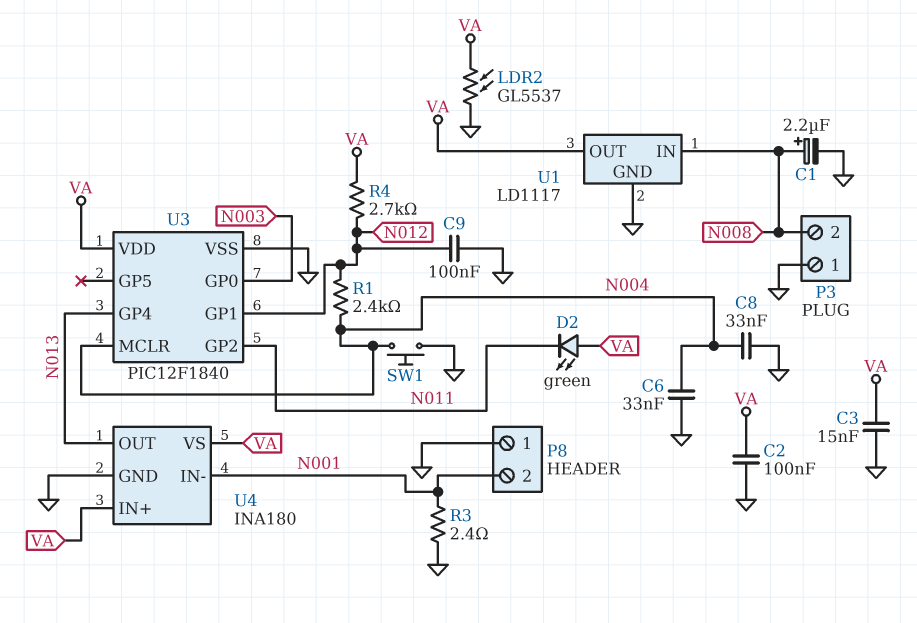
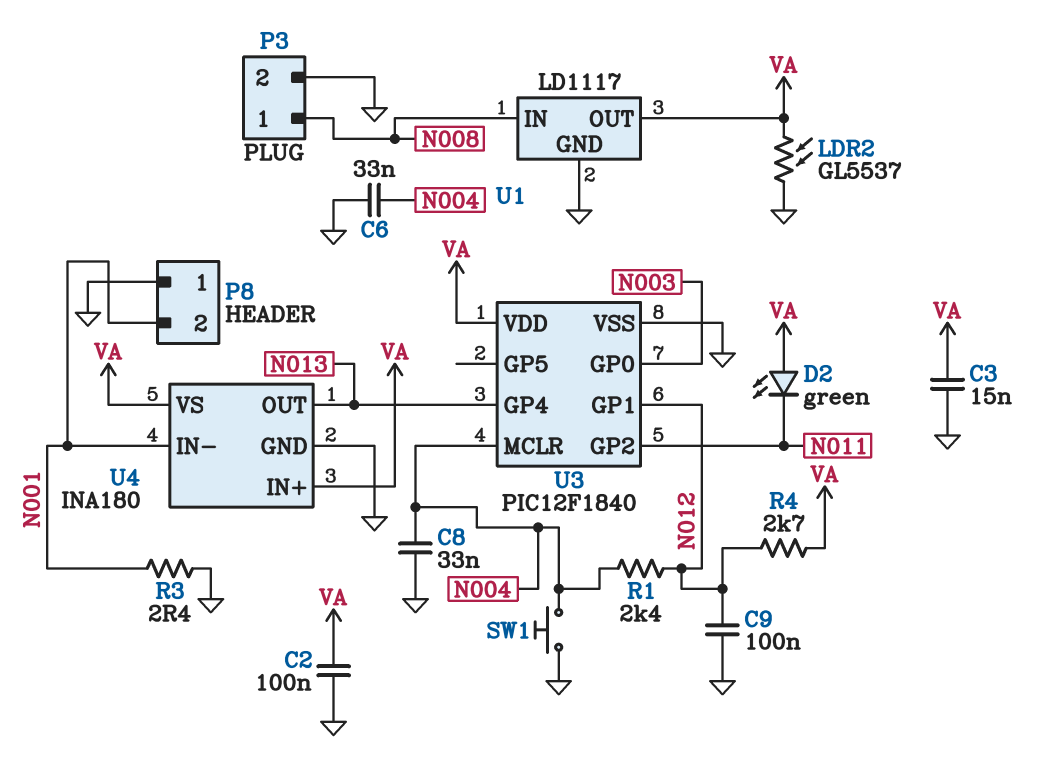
C1: 2.2uF (plus N008, minus GND) -> none
P3 pin 1: GND -> N008
P3 pin 2: N008 -> GND

